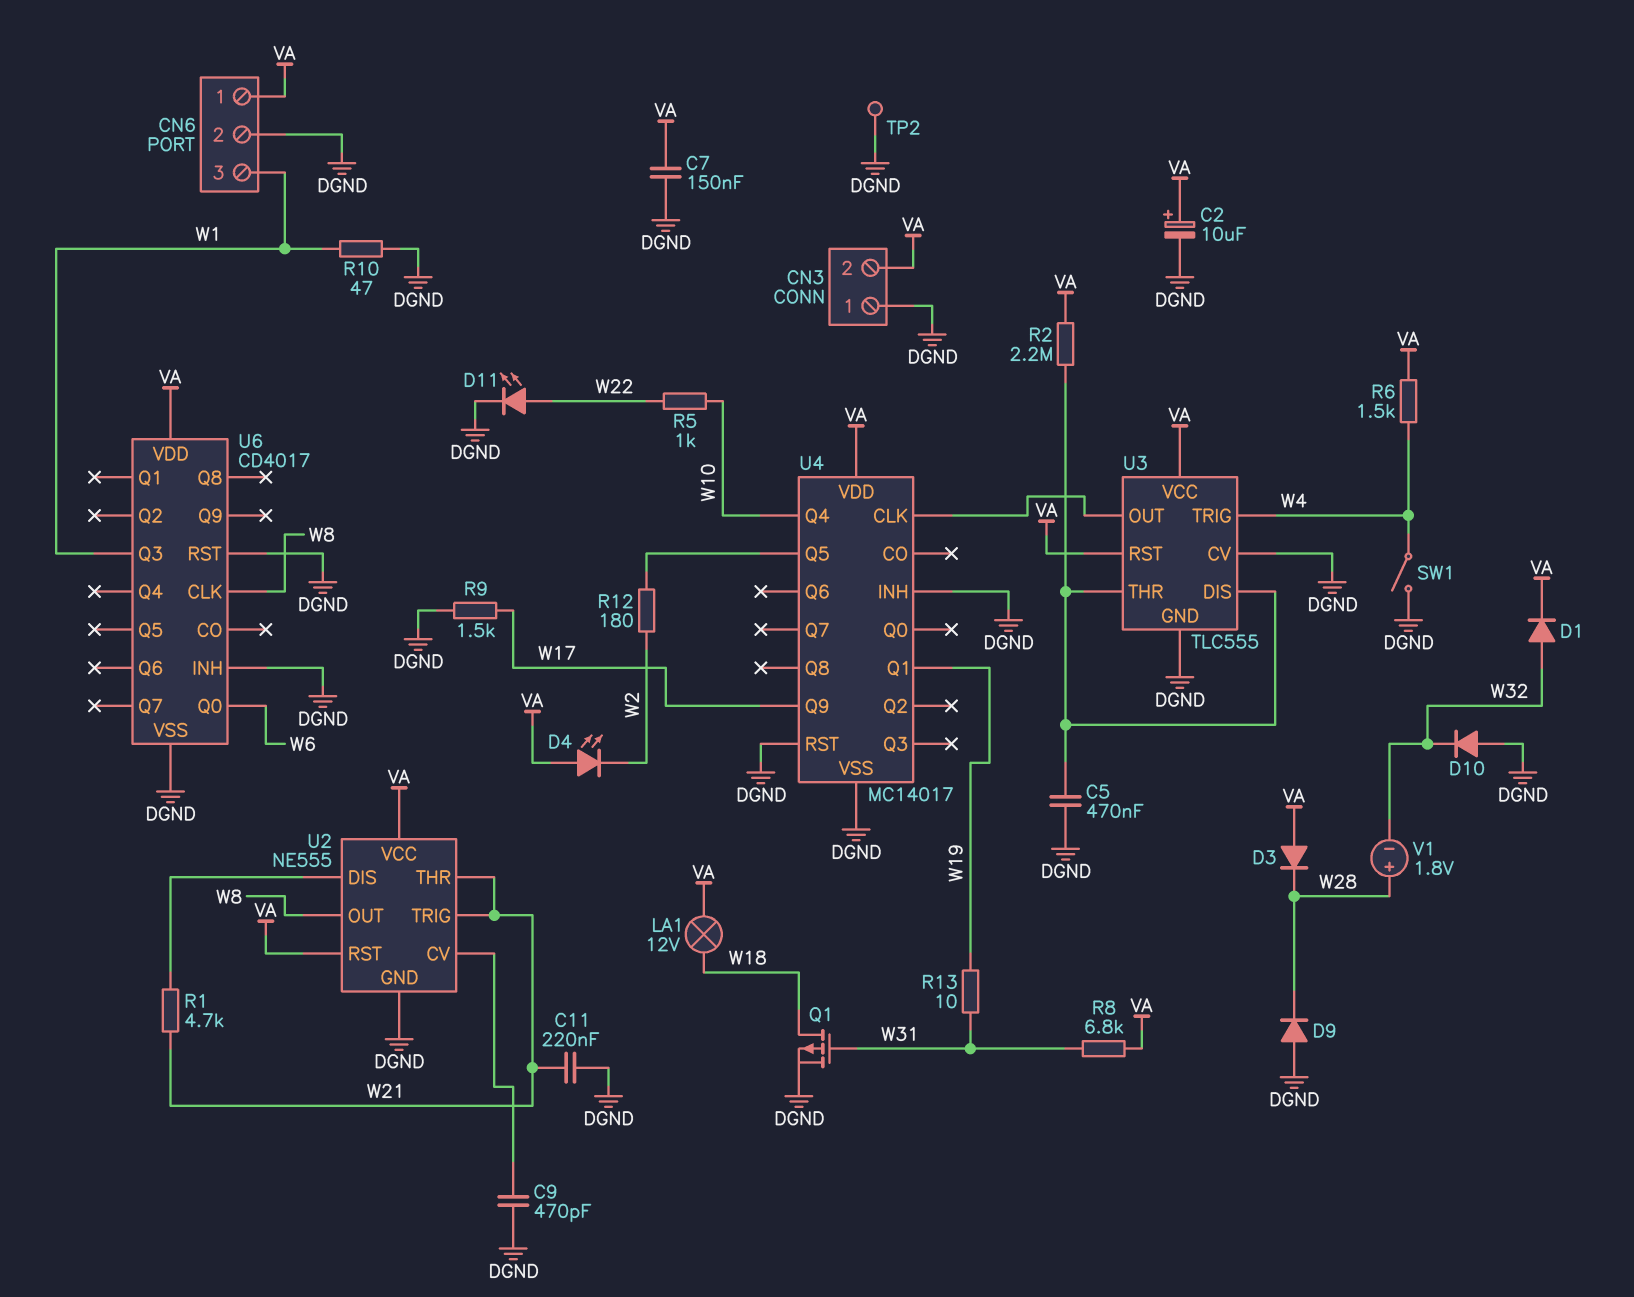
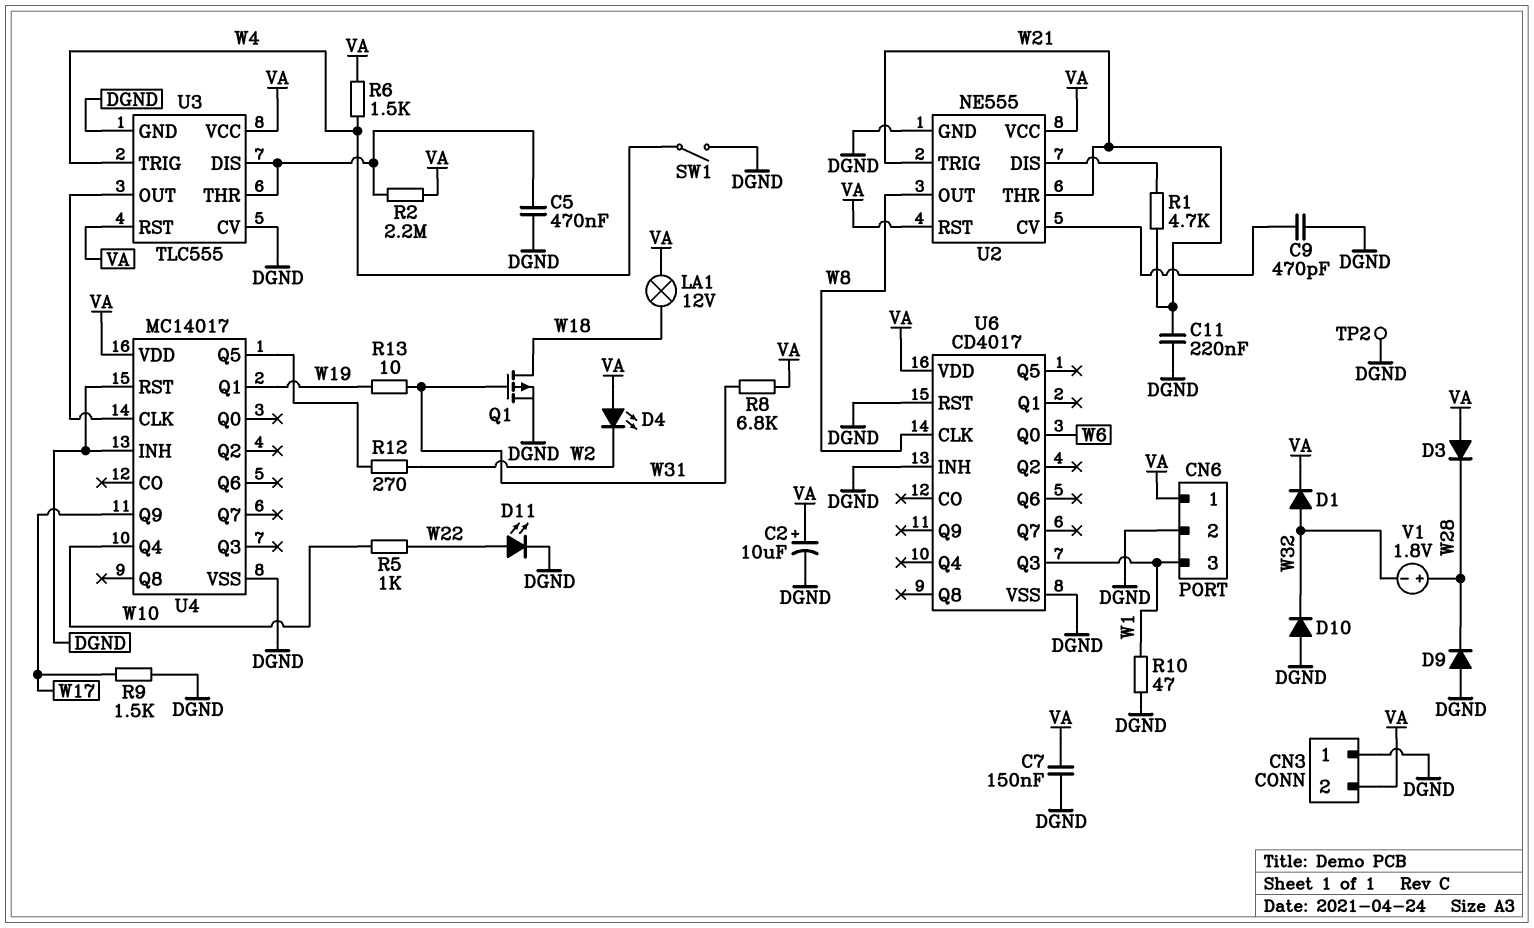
R12: 180 (U4/Q5, W2) -> 270 (U4/Q5, W2)

